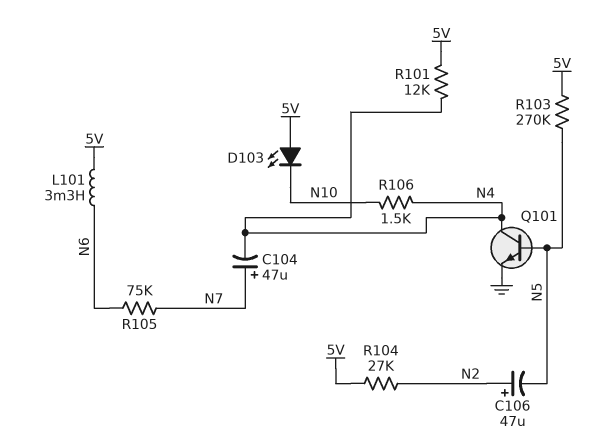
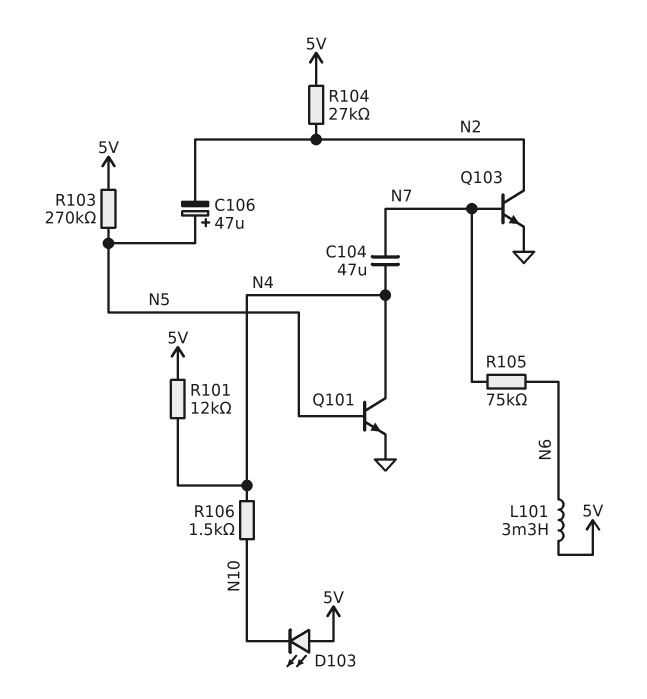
C104: 47uF (plus N7, minus N4) -> 47uF (N4, N7)
C106: 47uF (plus N2, minus N5) -> 47uF (plus N5, minus N2)
Q103: none -> NPN (B N7, C N2, E GND)

